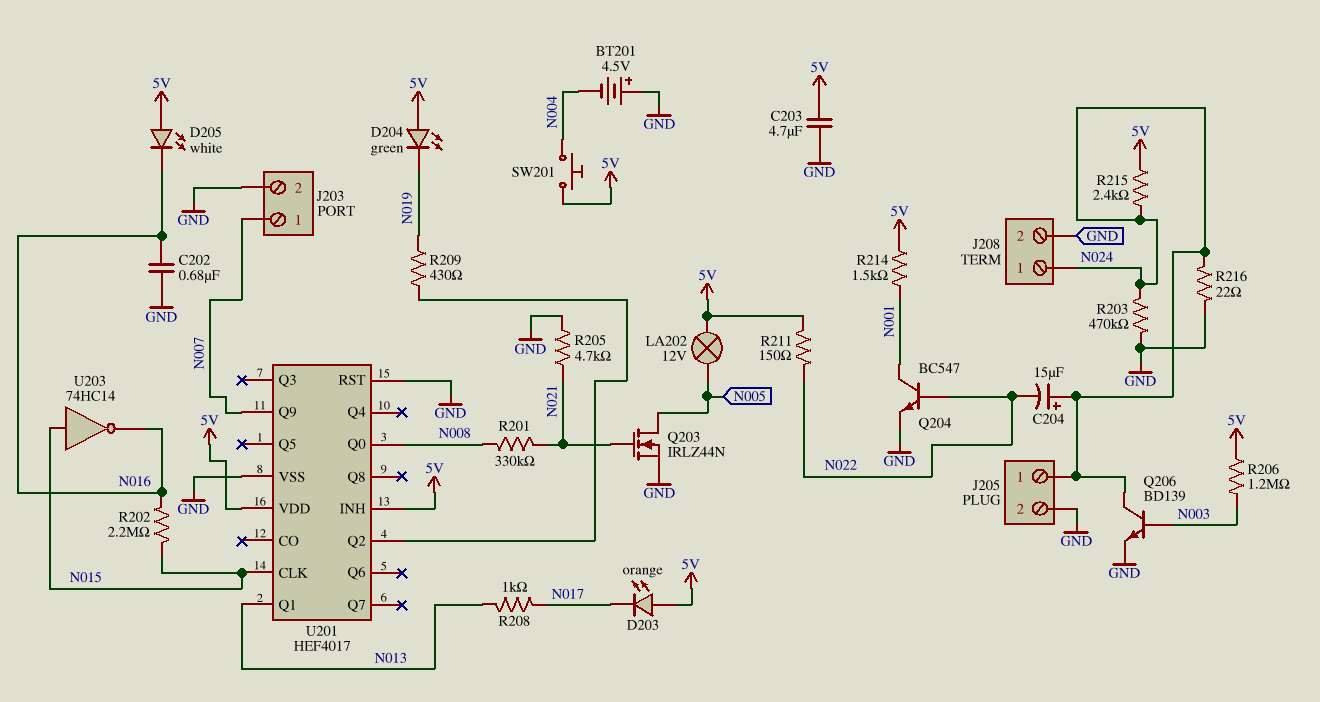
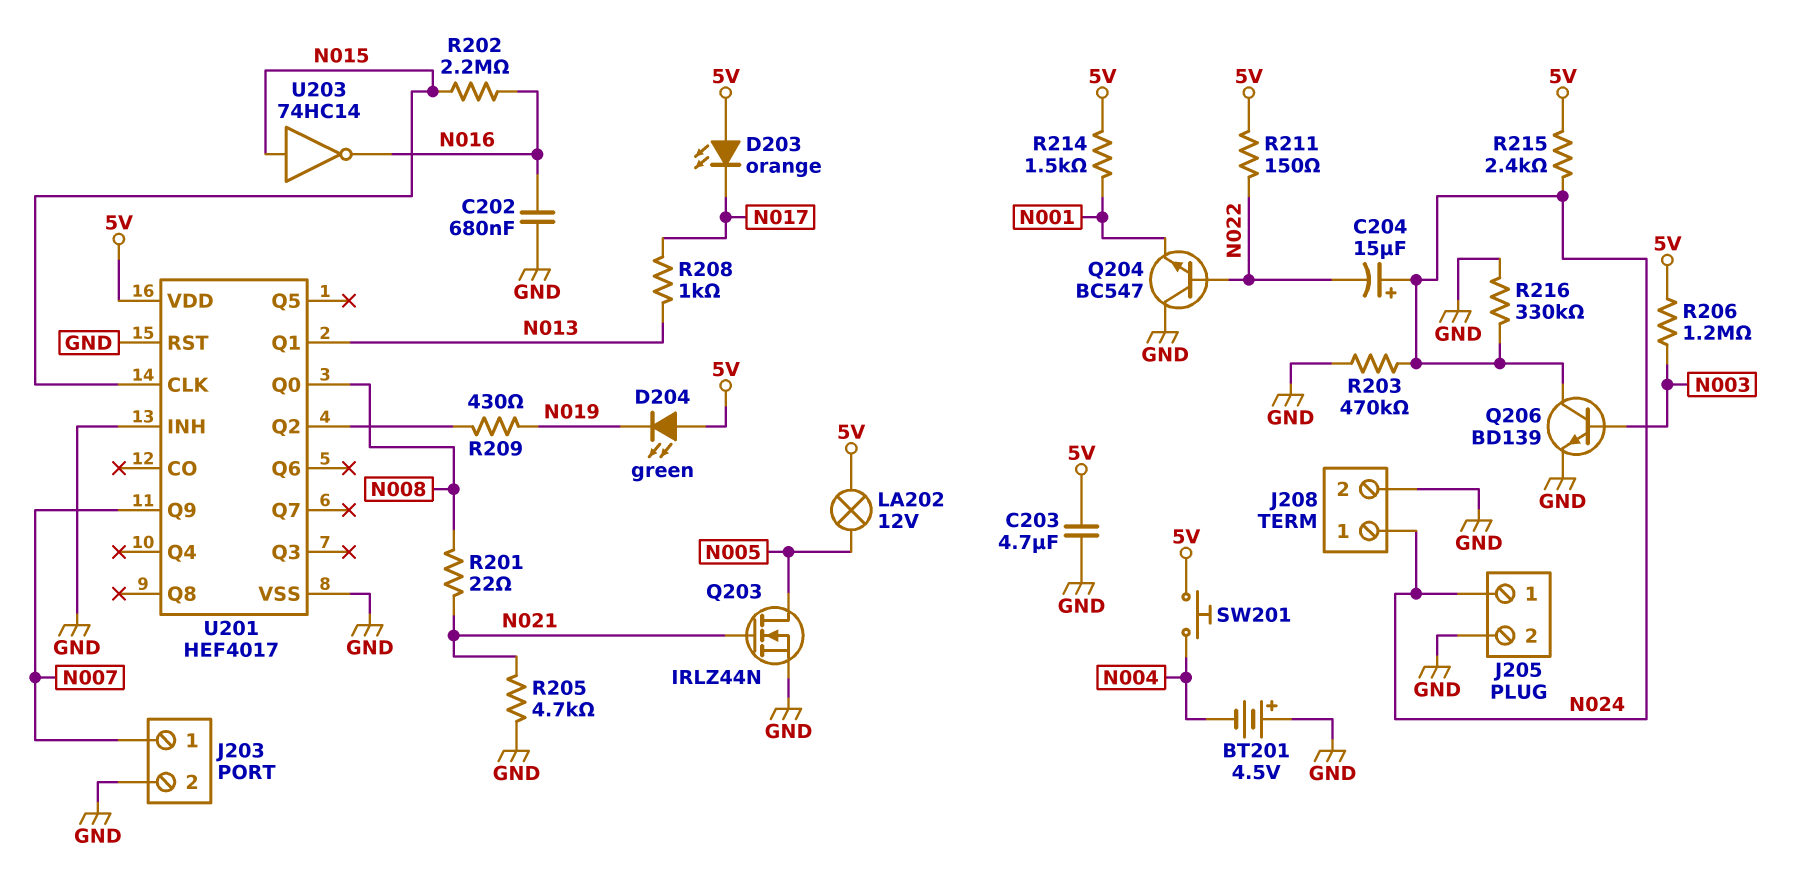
D205: LED white (A 5V, K N016) -> none
Q204: NPN BC547 (B N022, C N001, E GND) -> NPN BC547 (B N022, C GND, E N001)
R201: 330k (N008, N021) -> 22 (N008, N021)
R216: 22 (GND, N024) -> 330k (GND, N024)
U201 pin INH: 5V -> GND

